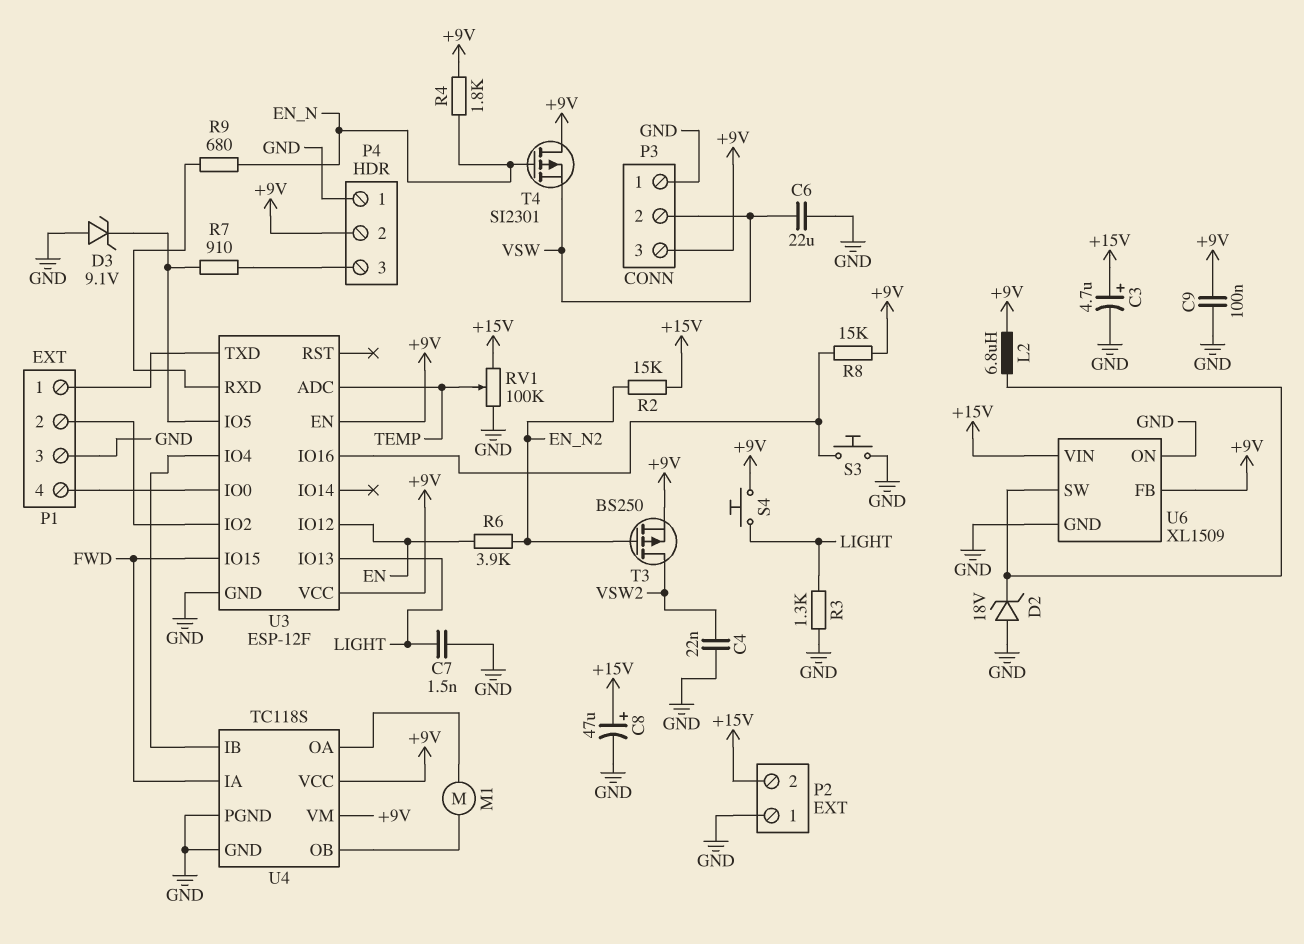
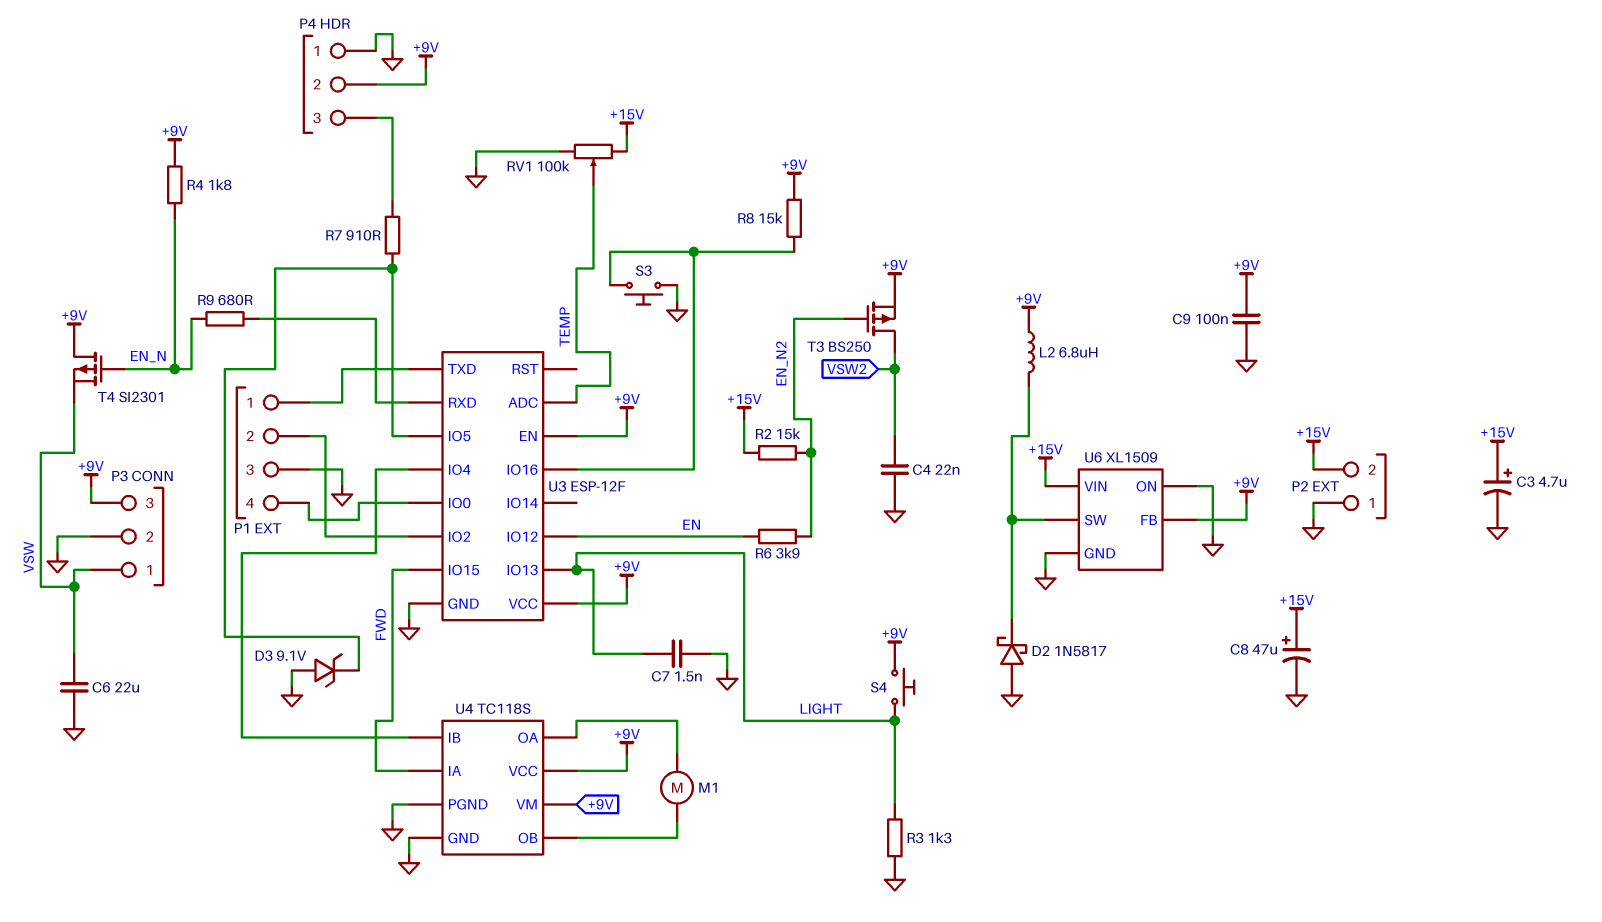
D2: zener 18V (A GND, K U6/SW) -> schottky 1N5817 (A GND, K U6/SW)
P3 pin 1: GND -> VSW
P3 pin 2: VSW -> GND

